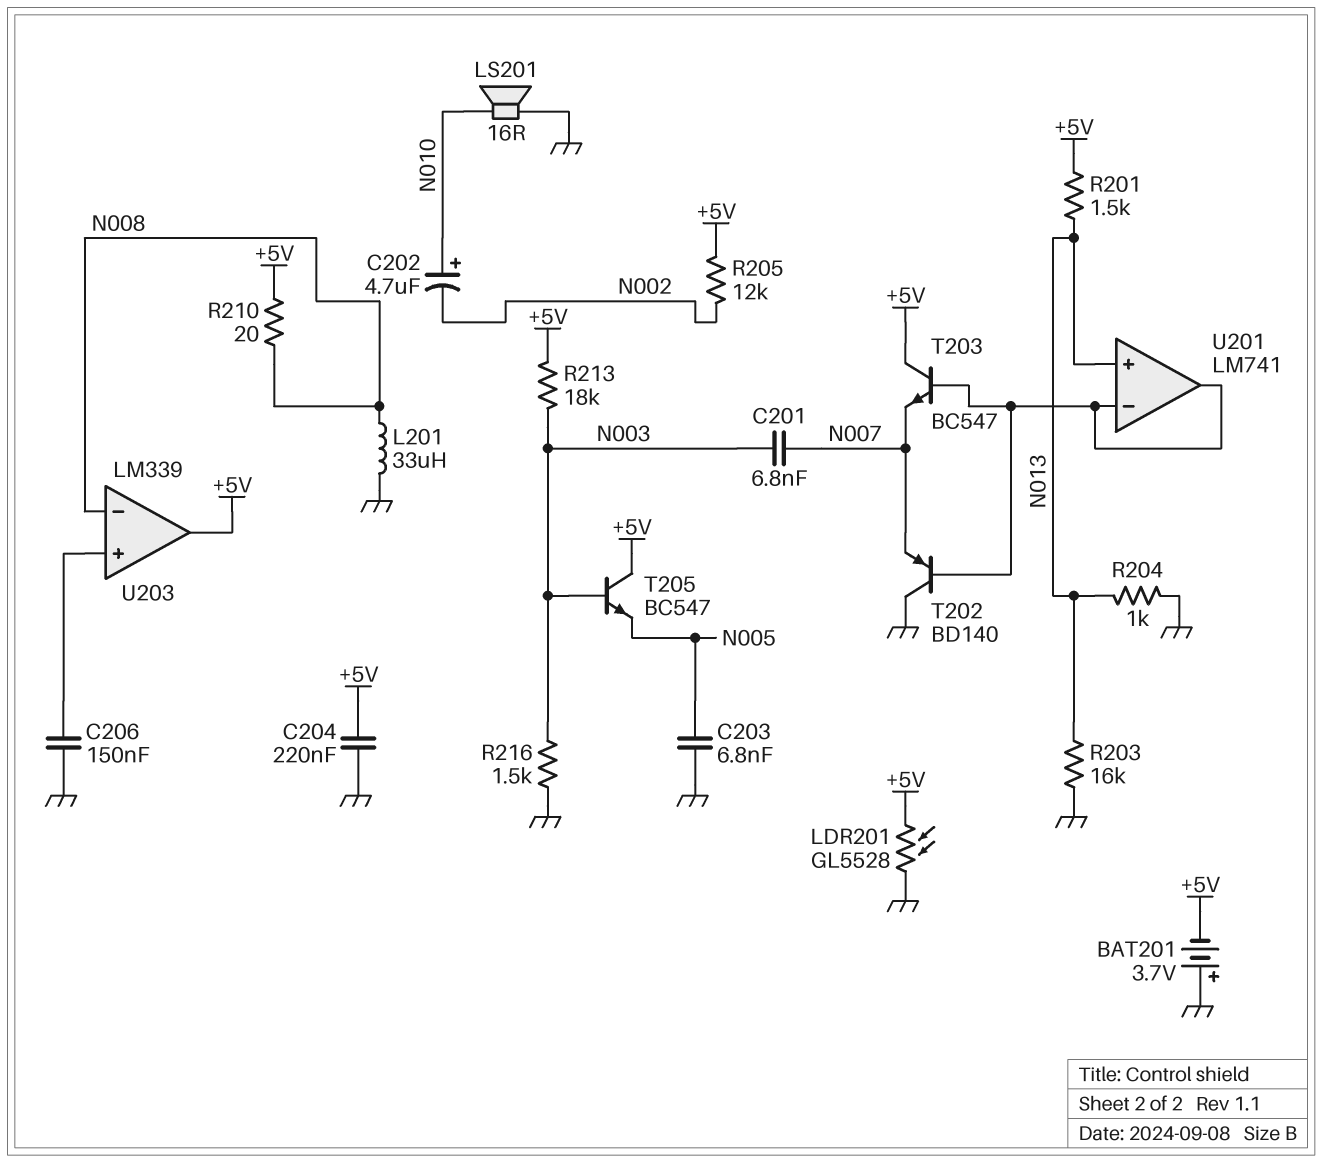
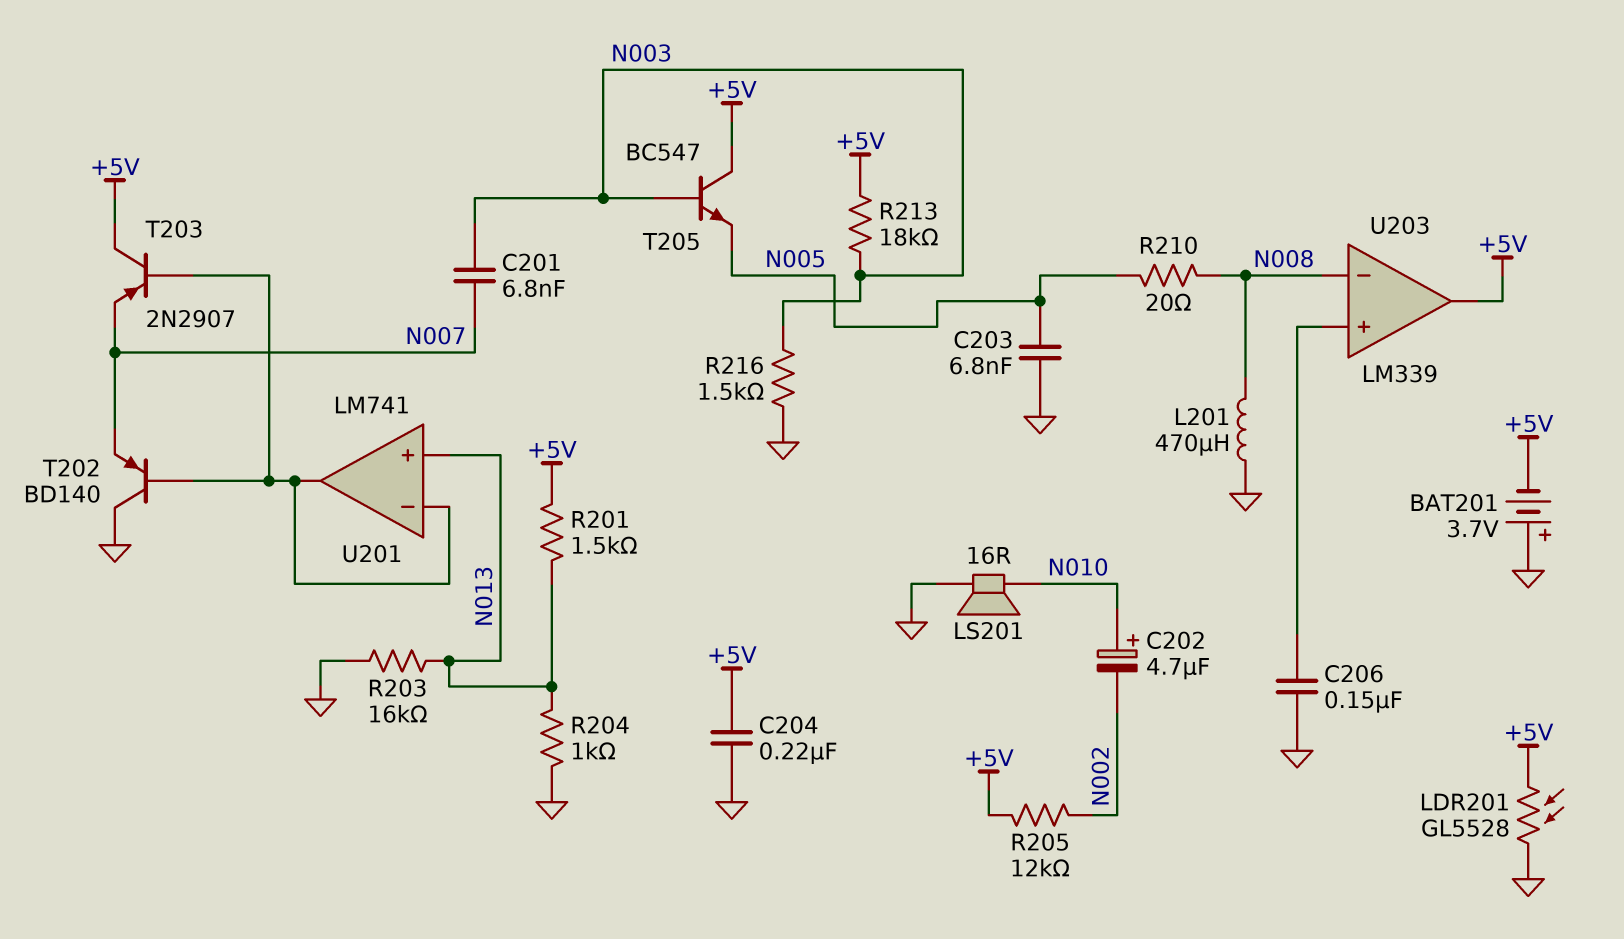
L201: 33uH (GND, N008) -> 470uH (GND, N008)
R210: 20 (+5V, N008) -> 20 (N005, N008)
T203: NPN BC547 (B U201/in-, C +5V, E N007) -> PNP 2N2907 (B U201/in-, C +5V, E N007)

